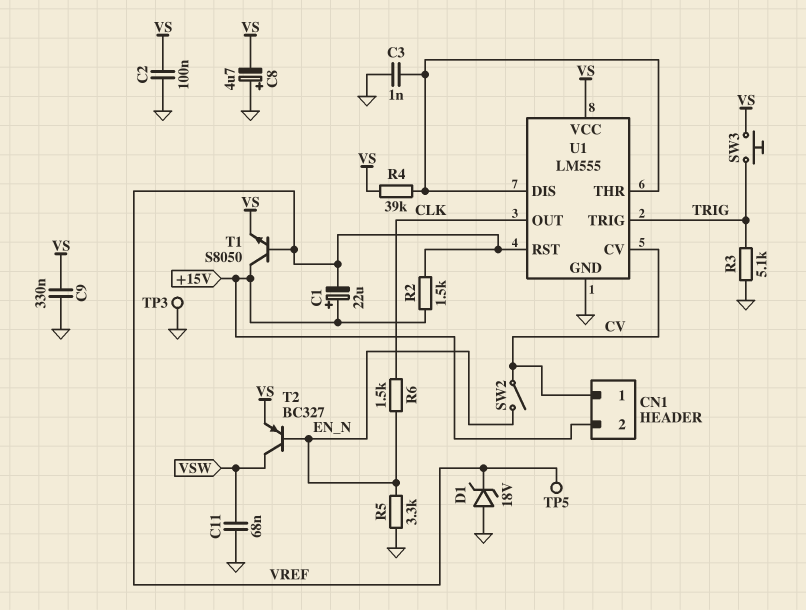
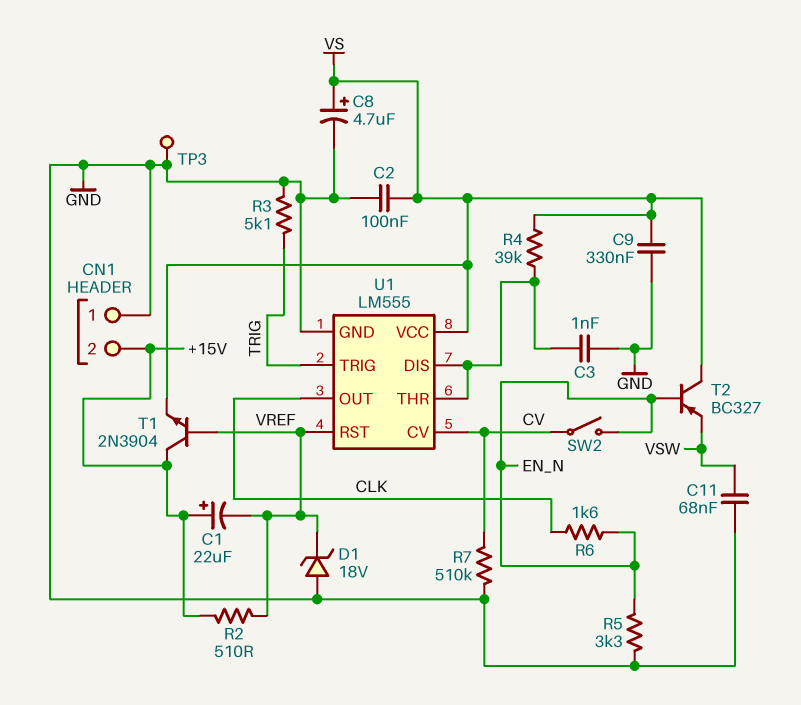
C8: 4.7uF (plus GND, minus VS) -> 4.7uF (plus VS, minus GND)
CN1 pin 1: CV -> GND
R2: 1.5k (+15V, VREF) -> 510 (+15V, VREF)
R6: 1.5k (CLK, EN_N) -> 1.6k (CLK, EN_N)
R7: none -> 510k (CV, GND)
SW3: button (TRIG, VS) -> none
T1: NPN S8050 (B VREF, C +15V, E VS) -> NPN 2N3904 (B VREF, C +15V, E VS)
T2: PNP BC327 (B EN_N, C VSW, E VS) -> PNP BC327 (B EN_N, C VS, E VSW)
TP5: test point (VREF) -> none

